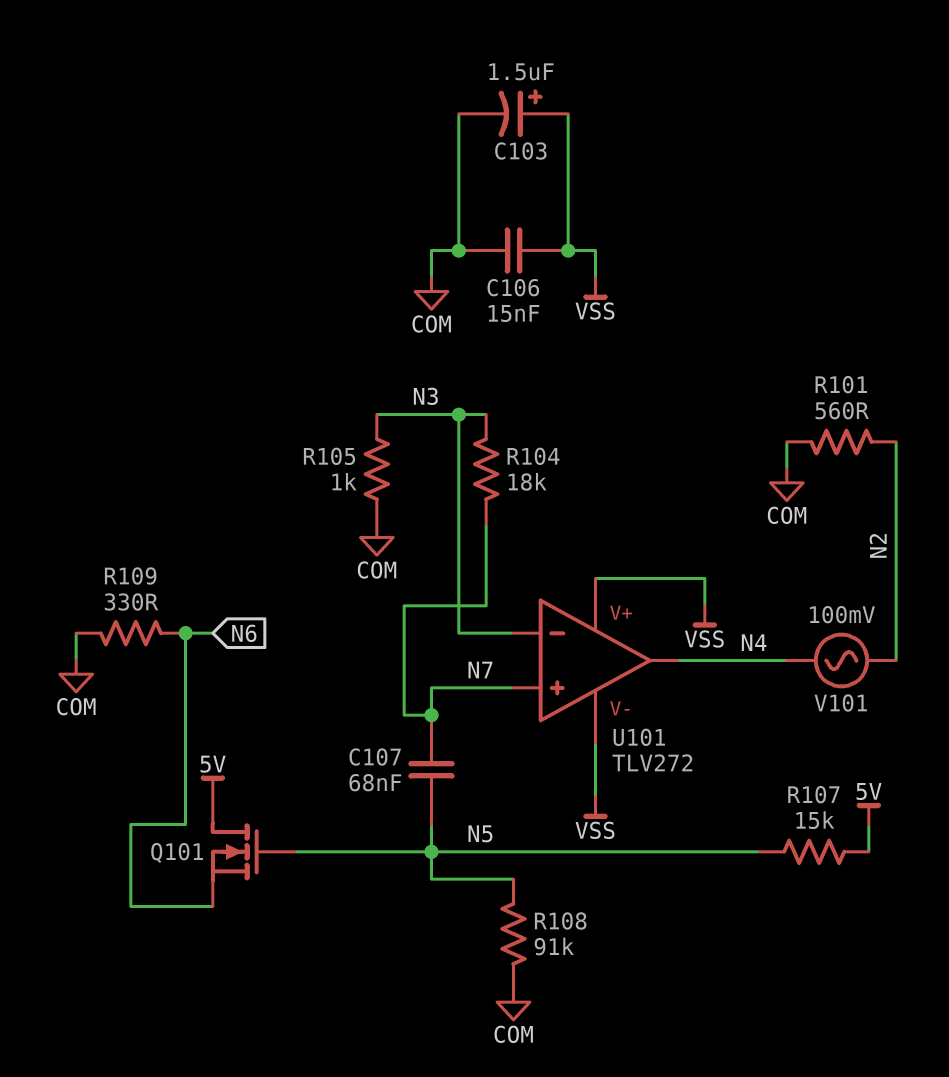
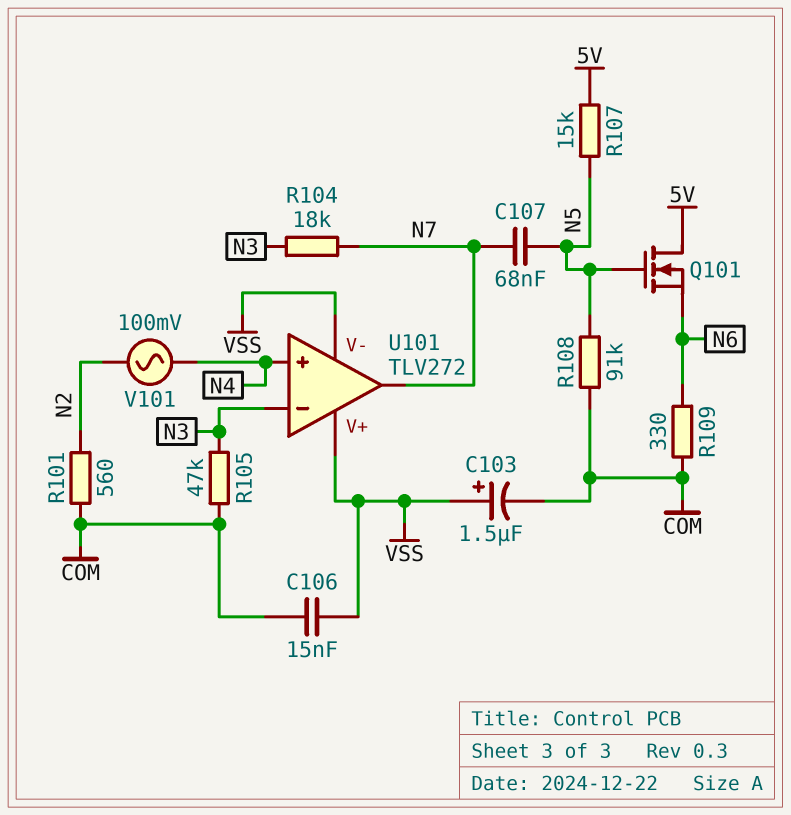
R105: 1k (COM, N3) -> 47k (COM, N3)
U101 pin in+: N7 -> N4
U101 pin out: N4 -> N7

